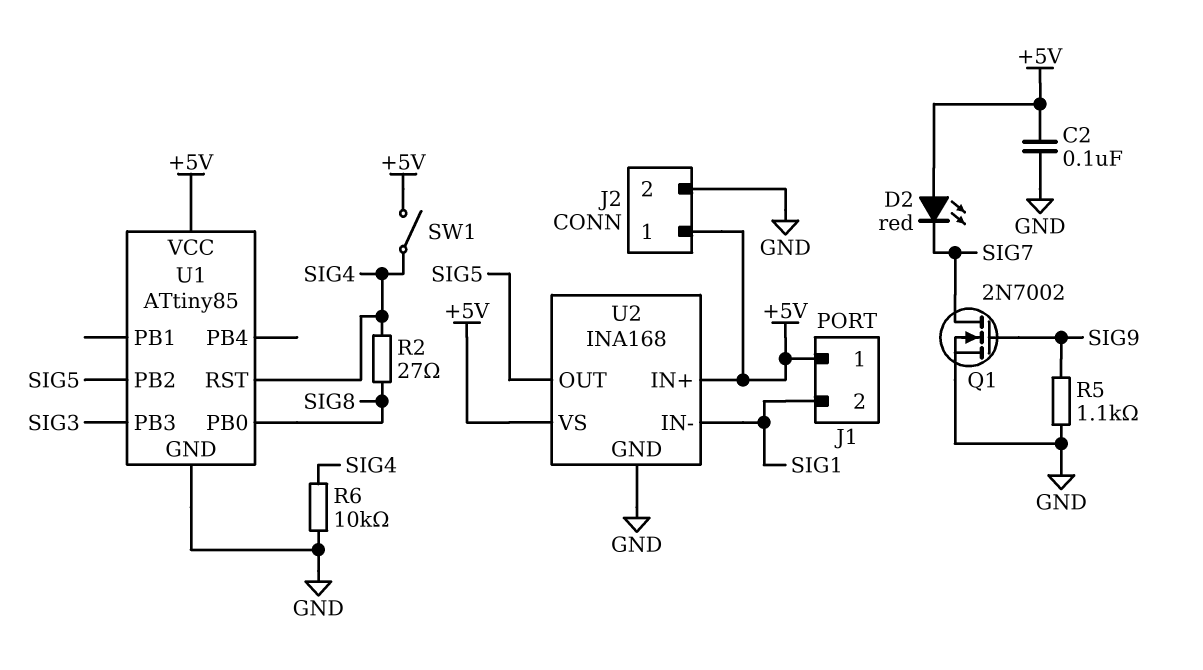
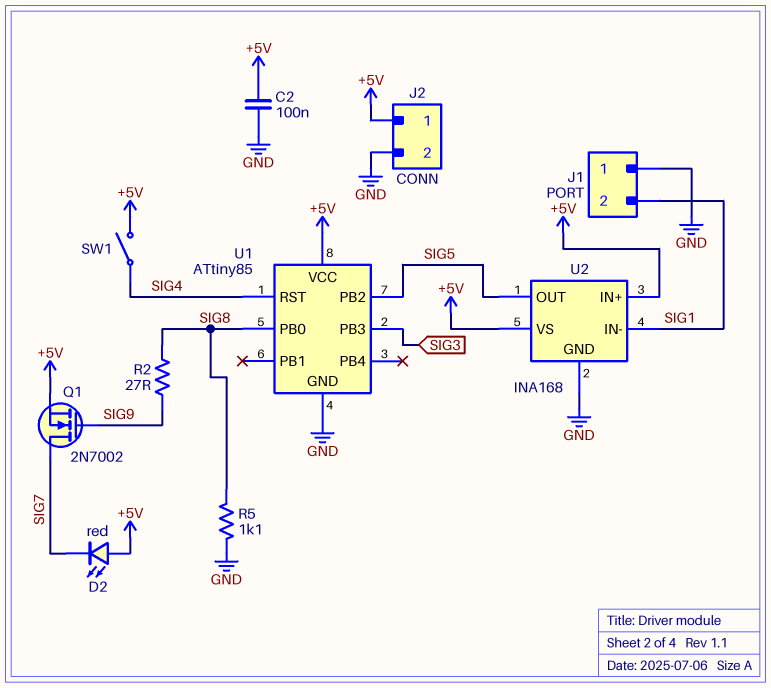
J1 pin 1: +5V -> GND
Q1: NMOS 2N7002 (G SIG9, D SIG7, S GND) -> NMOS 2N7002 (G SIG9, D SIG7, S +5V)
R2: 27 (SIG4, SIG8) -> 27 (SIG8, SIG9)
R5: 1.1k (GND, SIG9) -> 1.1k (GND, SIG8)
R6: 10k (GND, SIG4) -> none

